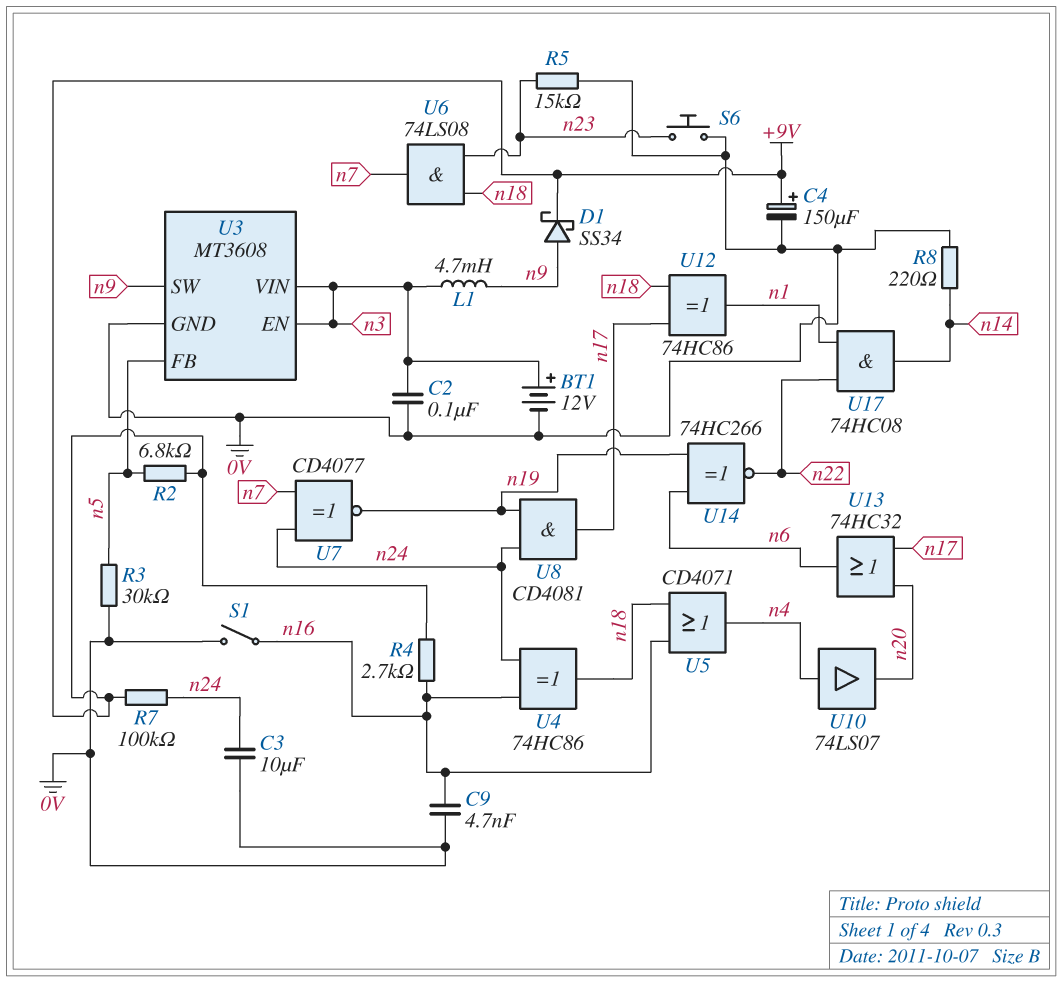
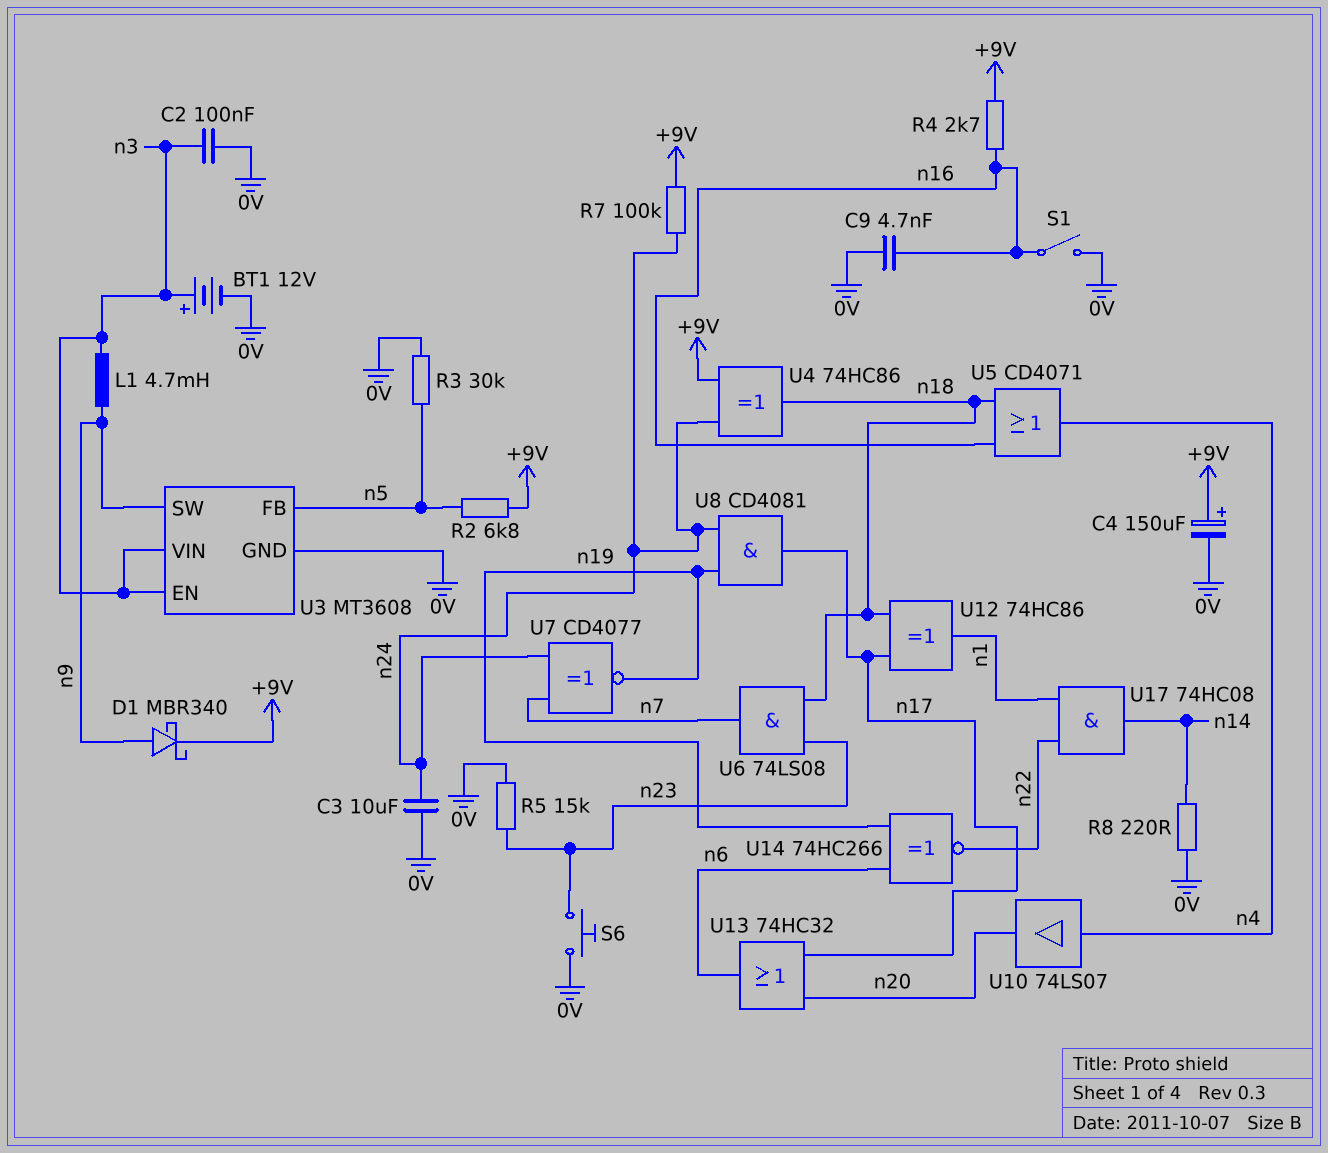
D1: schottky SS34 (A n9, K +9V) -> schottky MBR340 (A n9, K +9V)
U4: XOR 74HC86 (in n16, in n24, out n18) -> XOR 74HC86 (in +9V, in n24, out n18)

